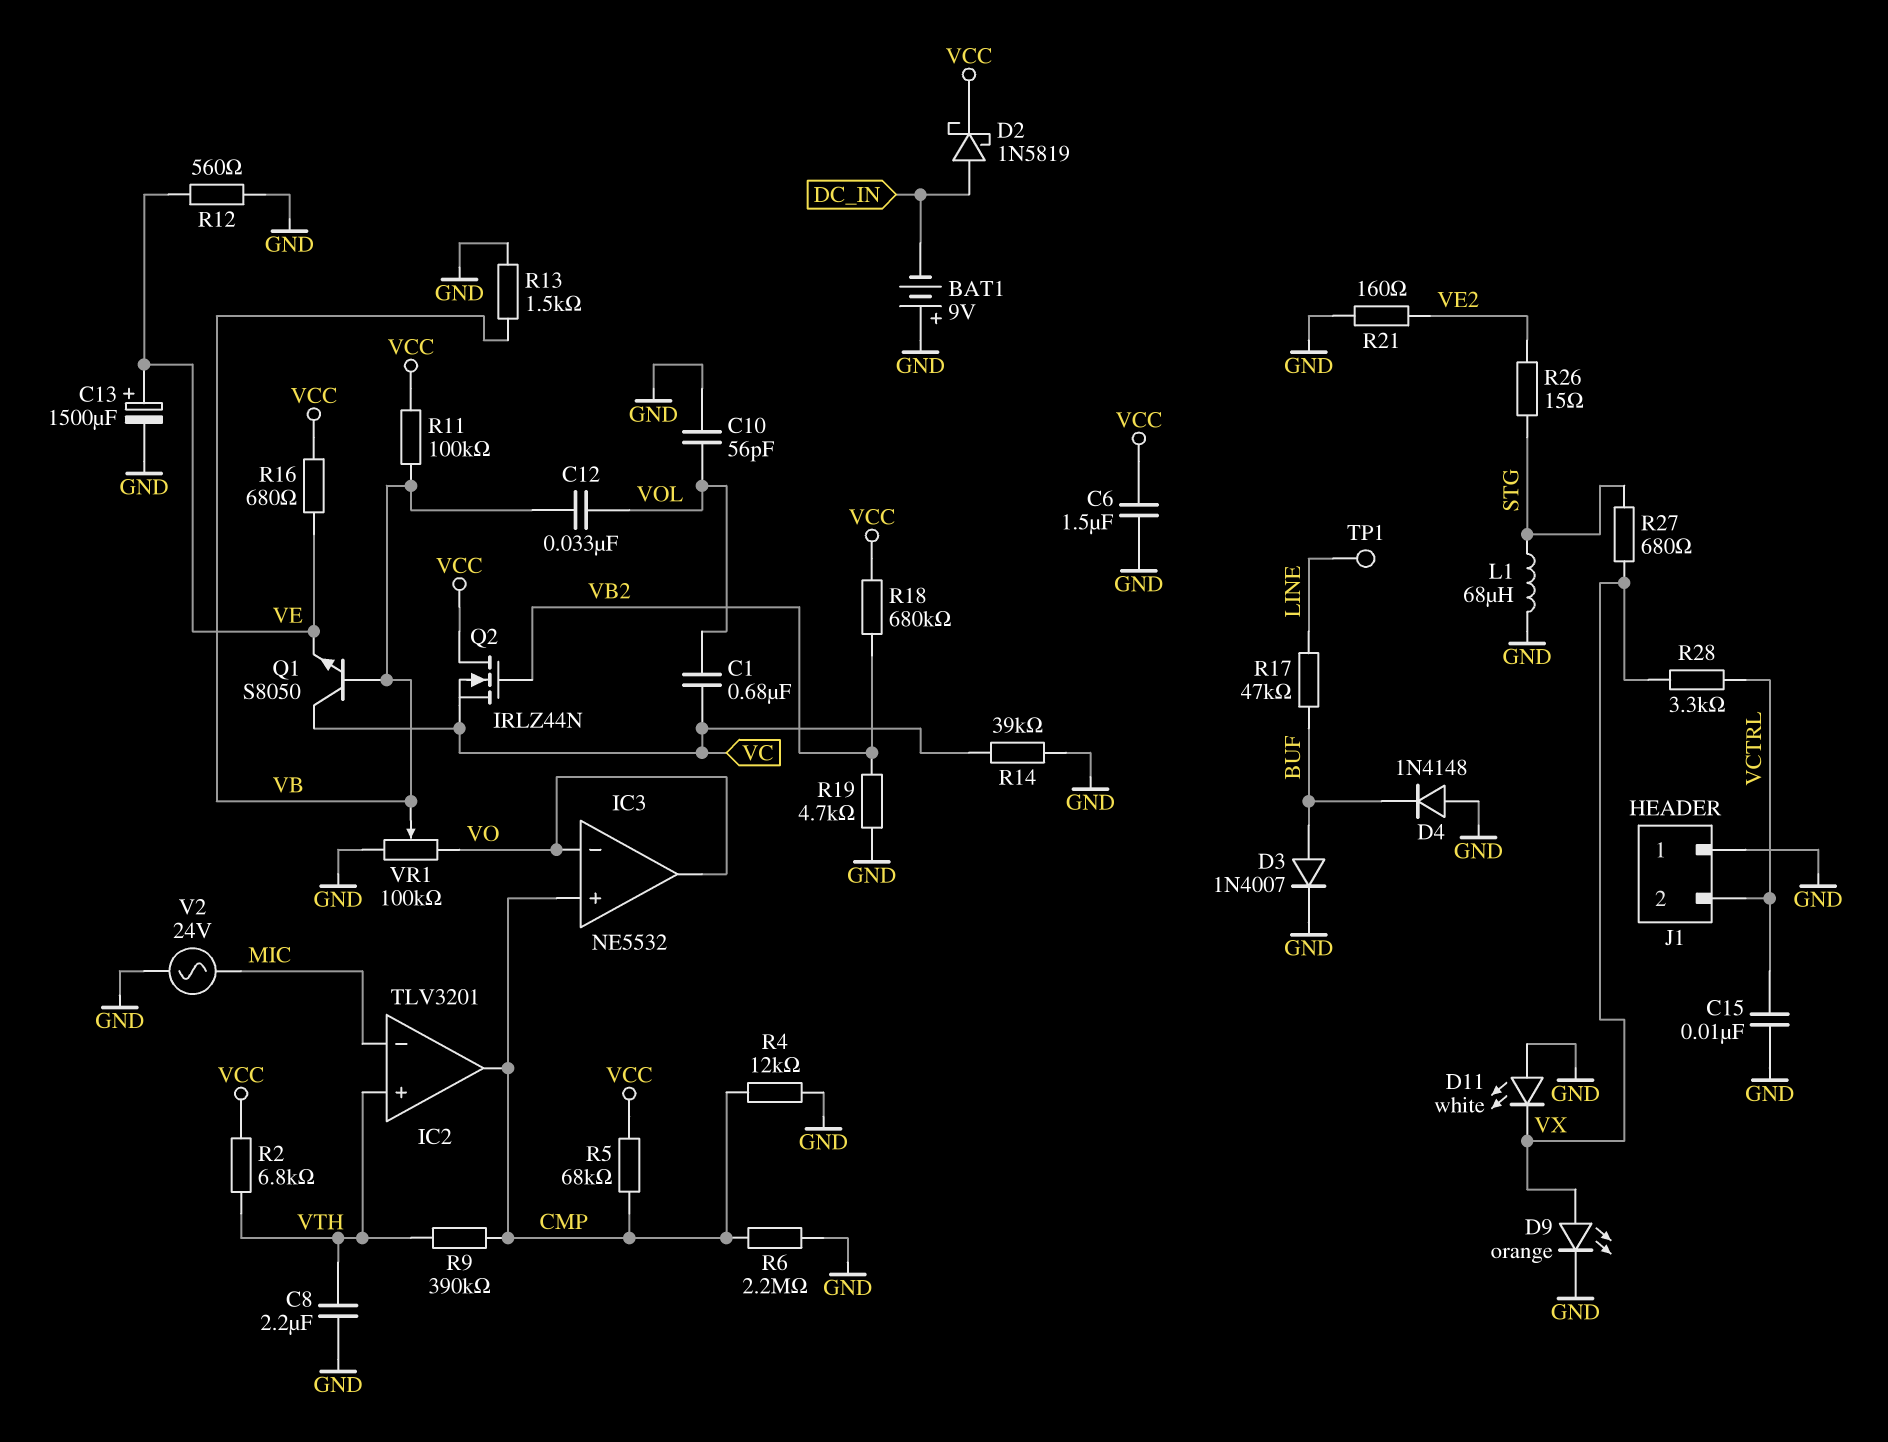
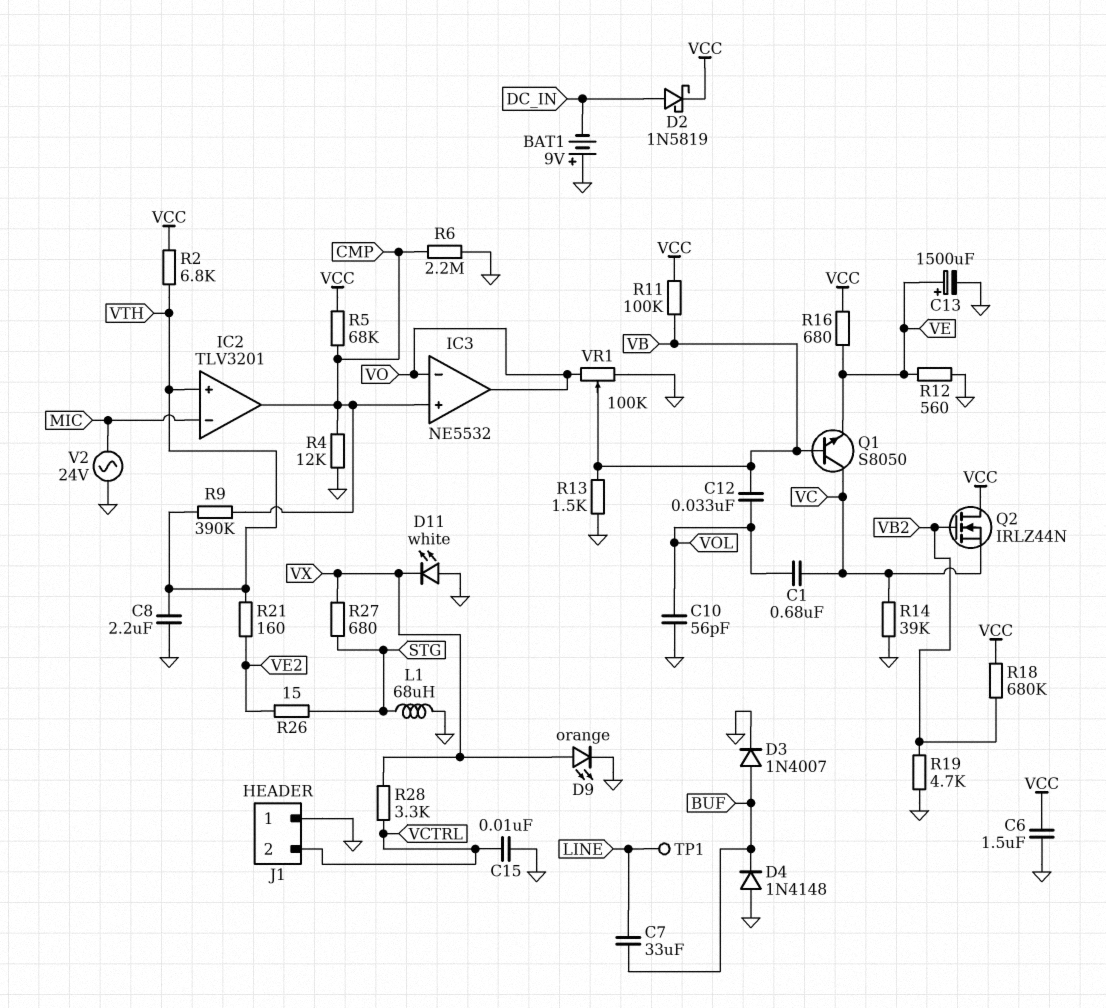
C7: none -> 33uF (BUF, LINE)
R17: 47k (BUF, LINE) -> none
R21: 160 (GND, VE2) -> 160 (VE2, VTH)

